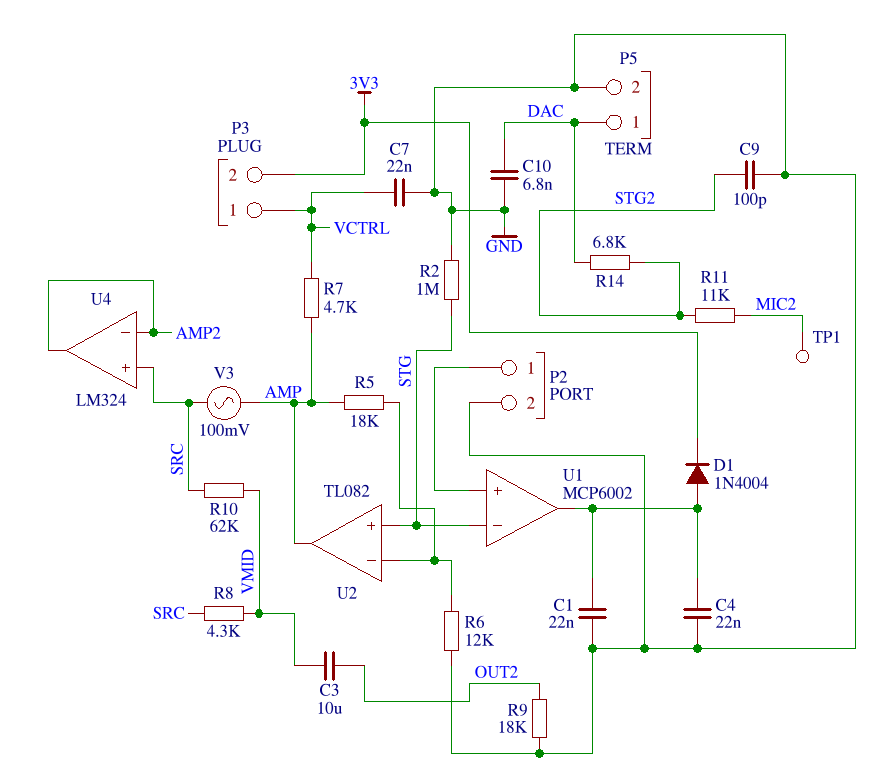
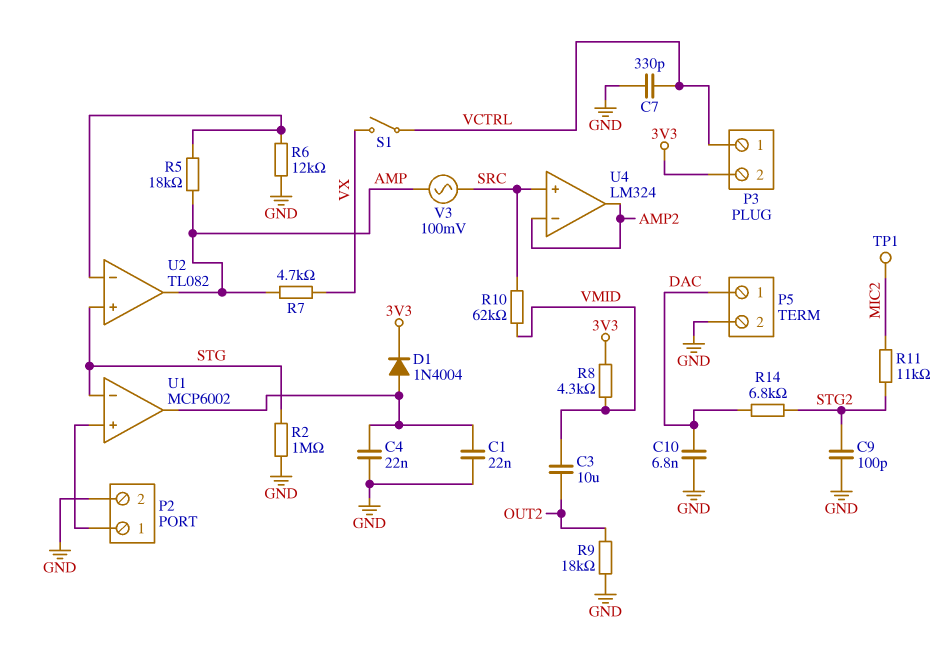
C7: 22nF (GND, VCTRL) -> 330pF (GND, VCTRL)
R7: 4.7k (AMP, VCTRL) -> 4.7k (AMP, VX)
R8: 4.3k (SRC, VMID) -> 4.3k (3V3, VMID)
S1: none -> switch (VCTRL, VX)

